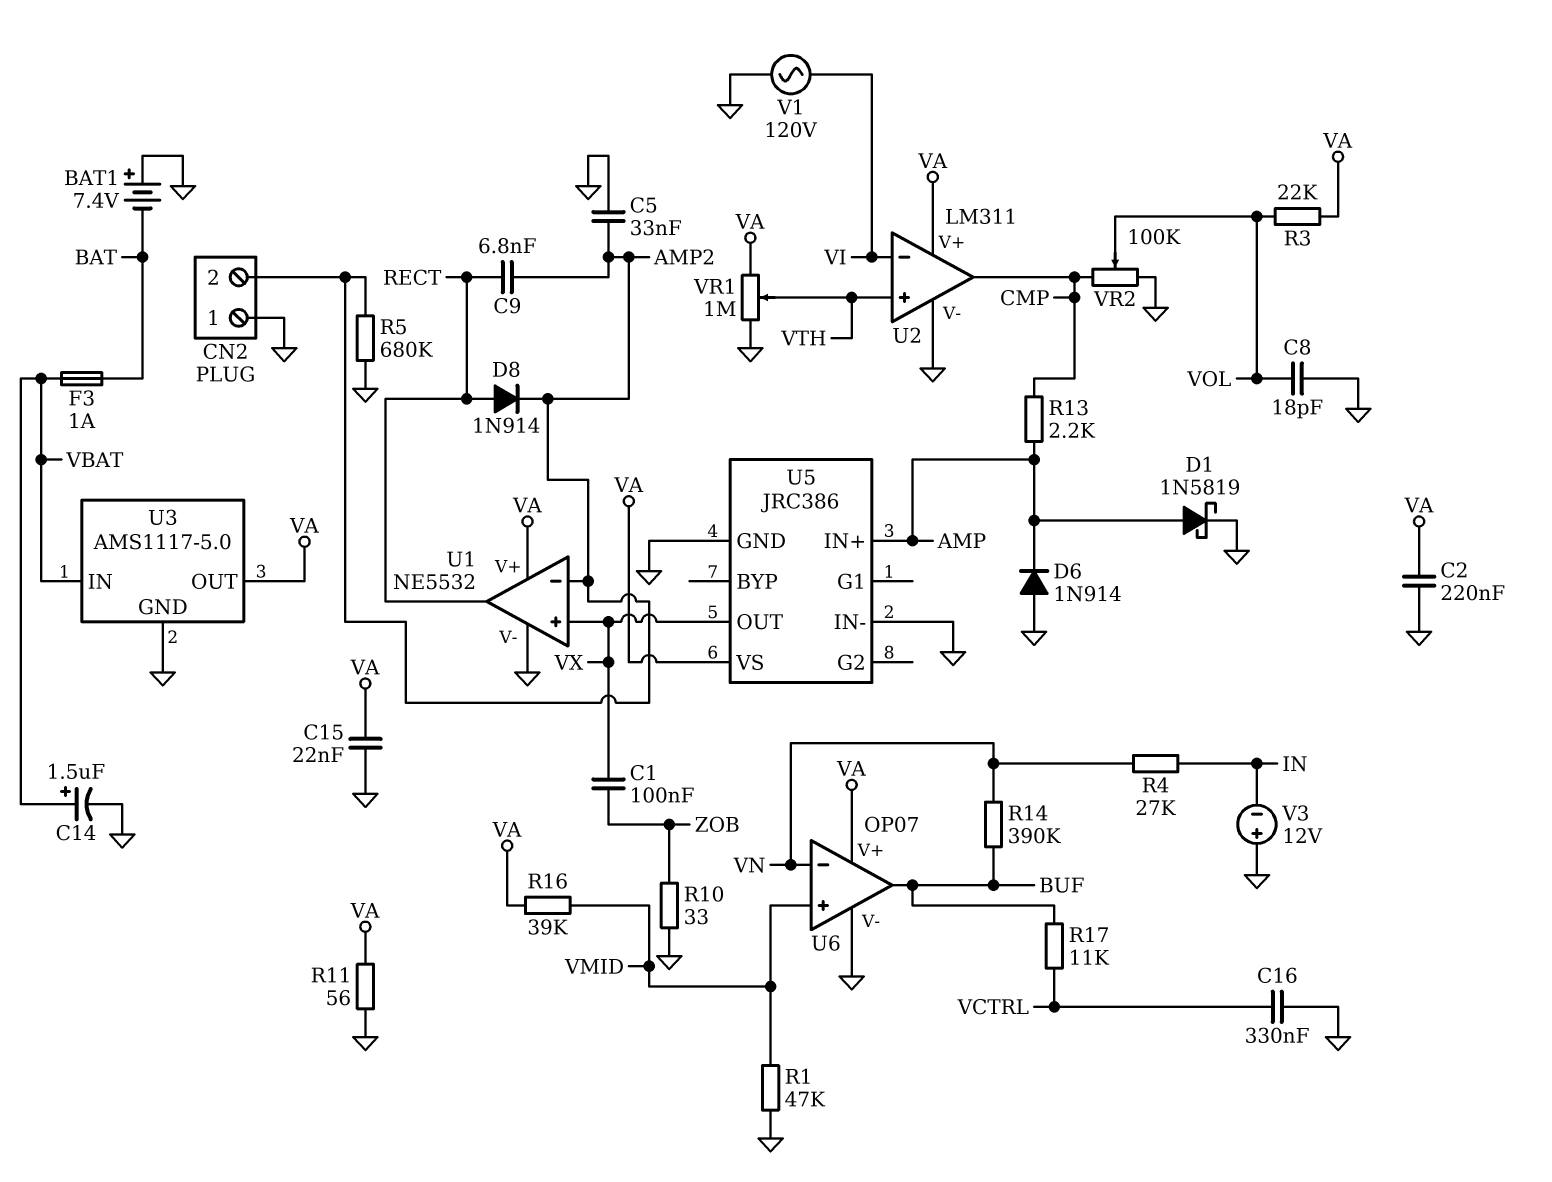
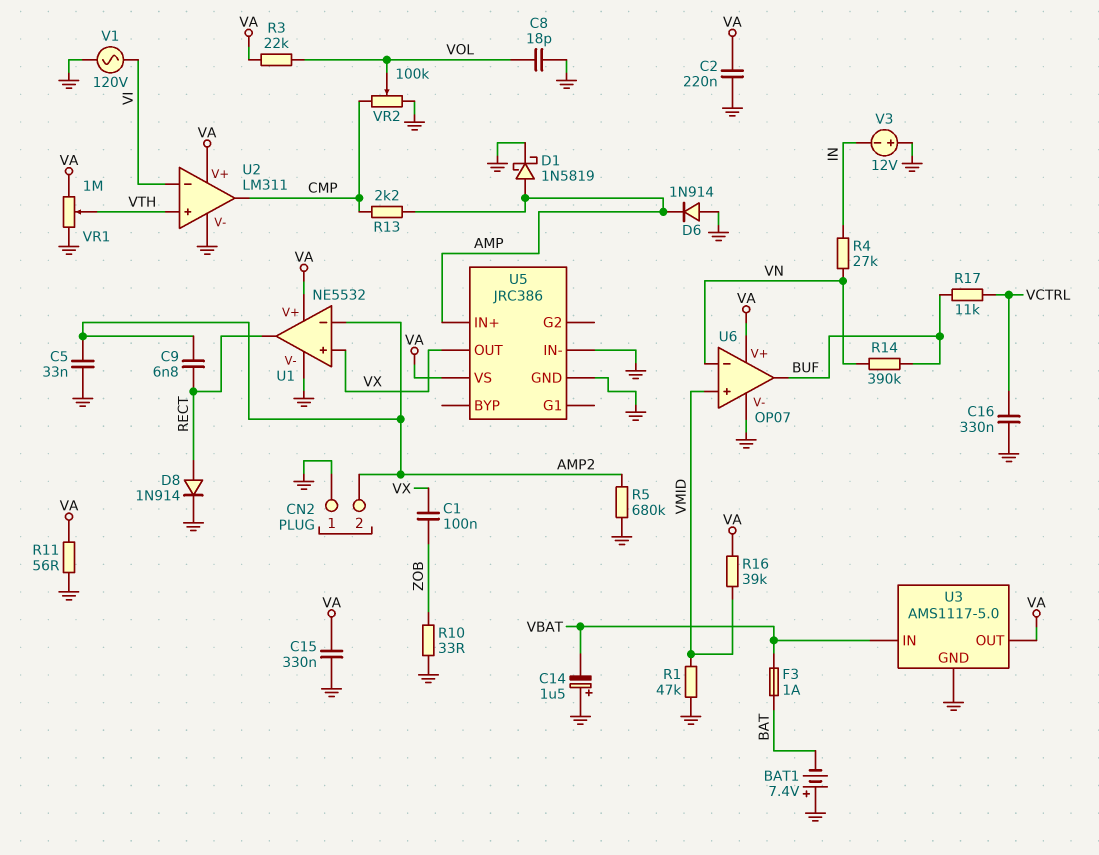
C14: 1.5uF (plus VBAT, minus GND) -> 1.5uF (plus GND, minus VBAT)
C15: 22nF (GND, VA) -> 330nF (GND, VA)
D8: diode 1N914 (A RECT, K AMP2) -> diode 1N914 (A RECT, K GND)

